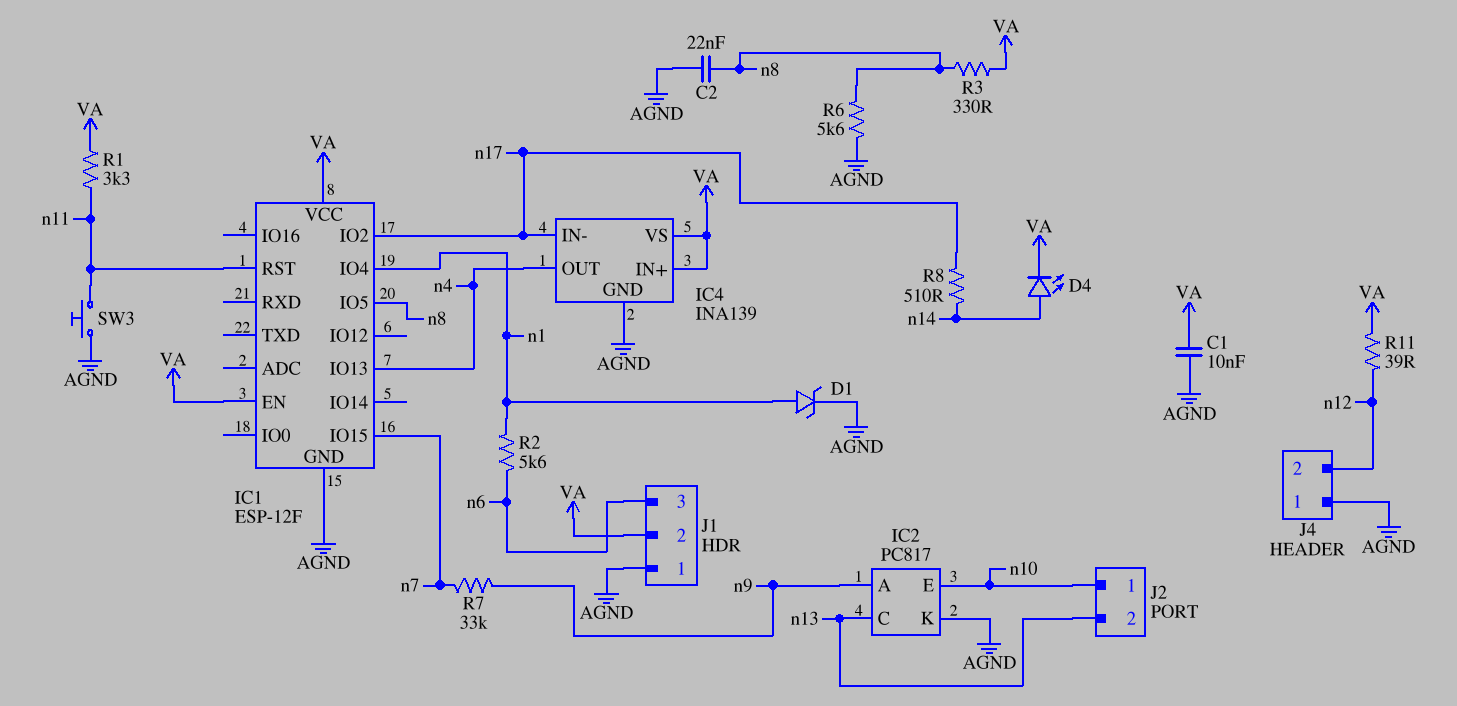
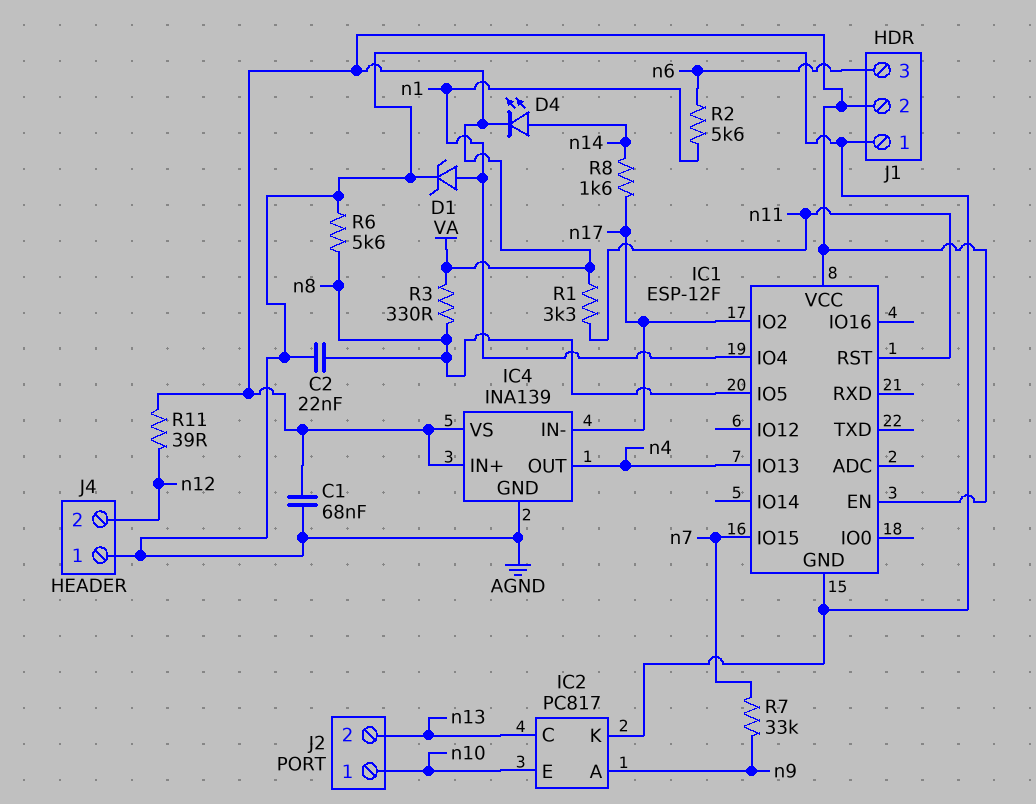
C1: 10nF (AGND, VA) -> 68nF (AGND, VA)
R8: 510 (n14, n17) -> 1.6k (n14, n17)
SW3: button (AGND, n11) -> none

